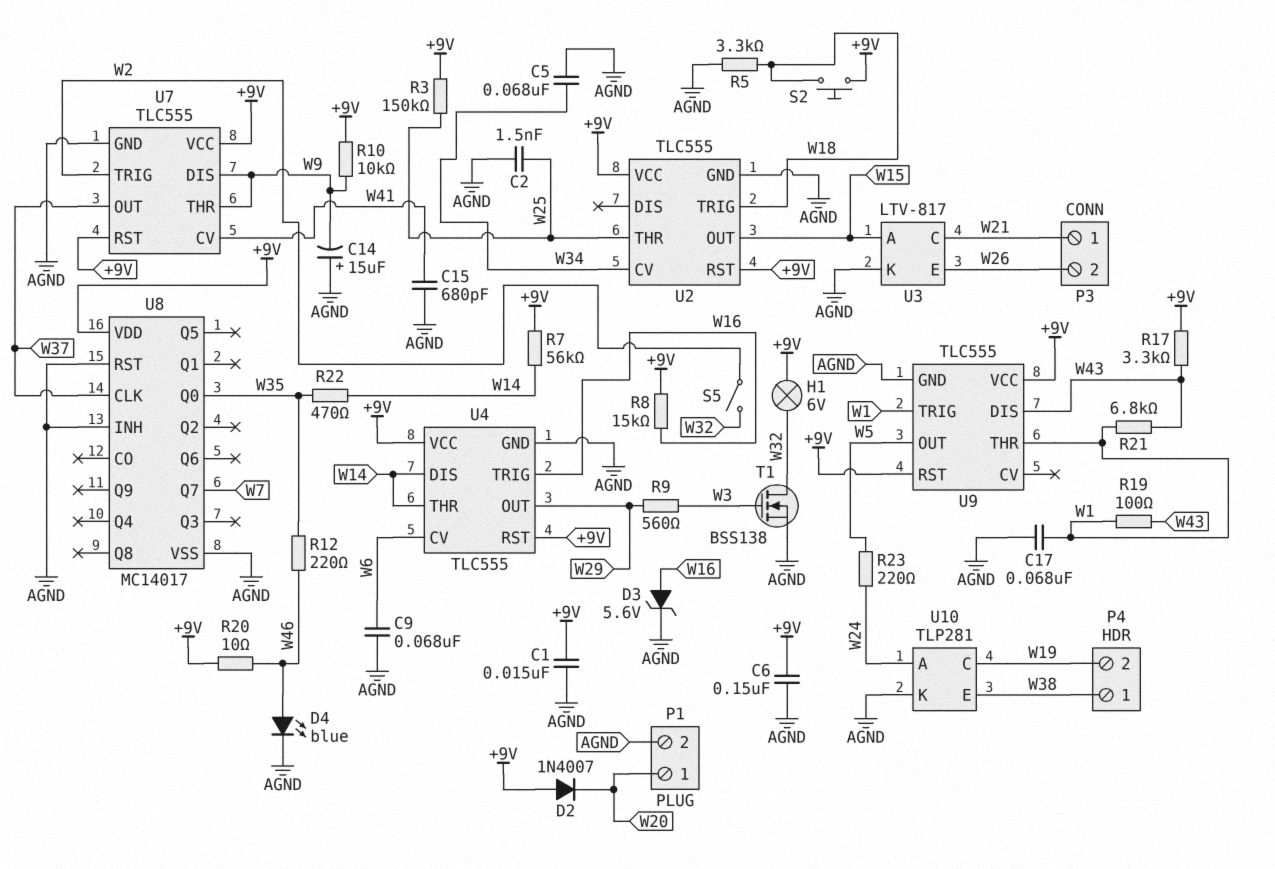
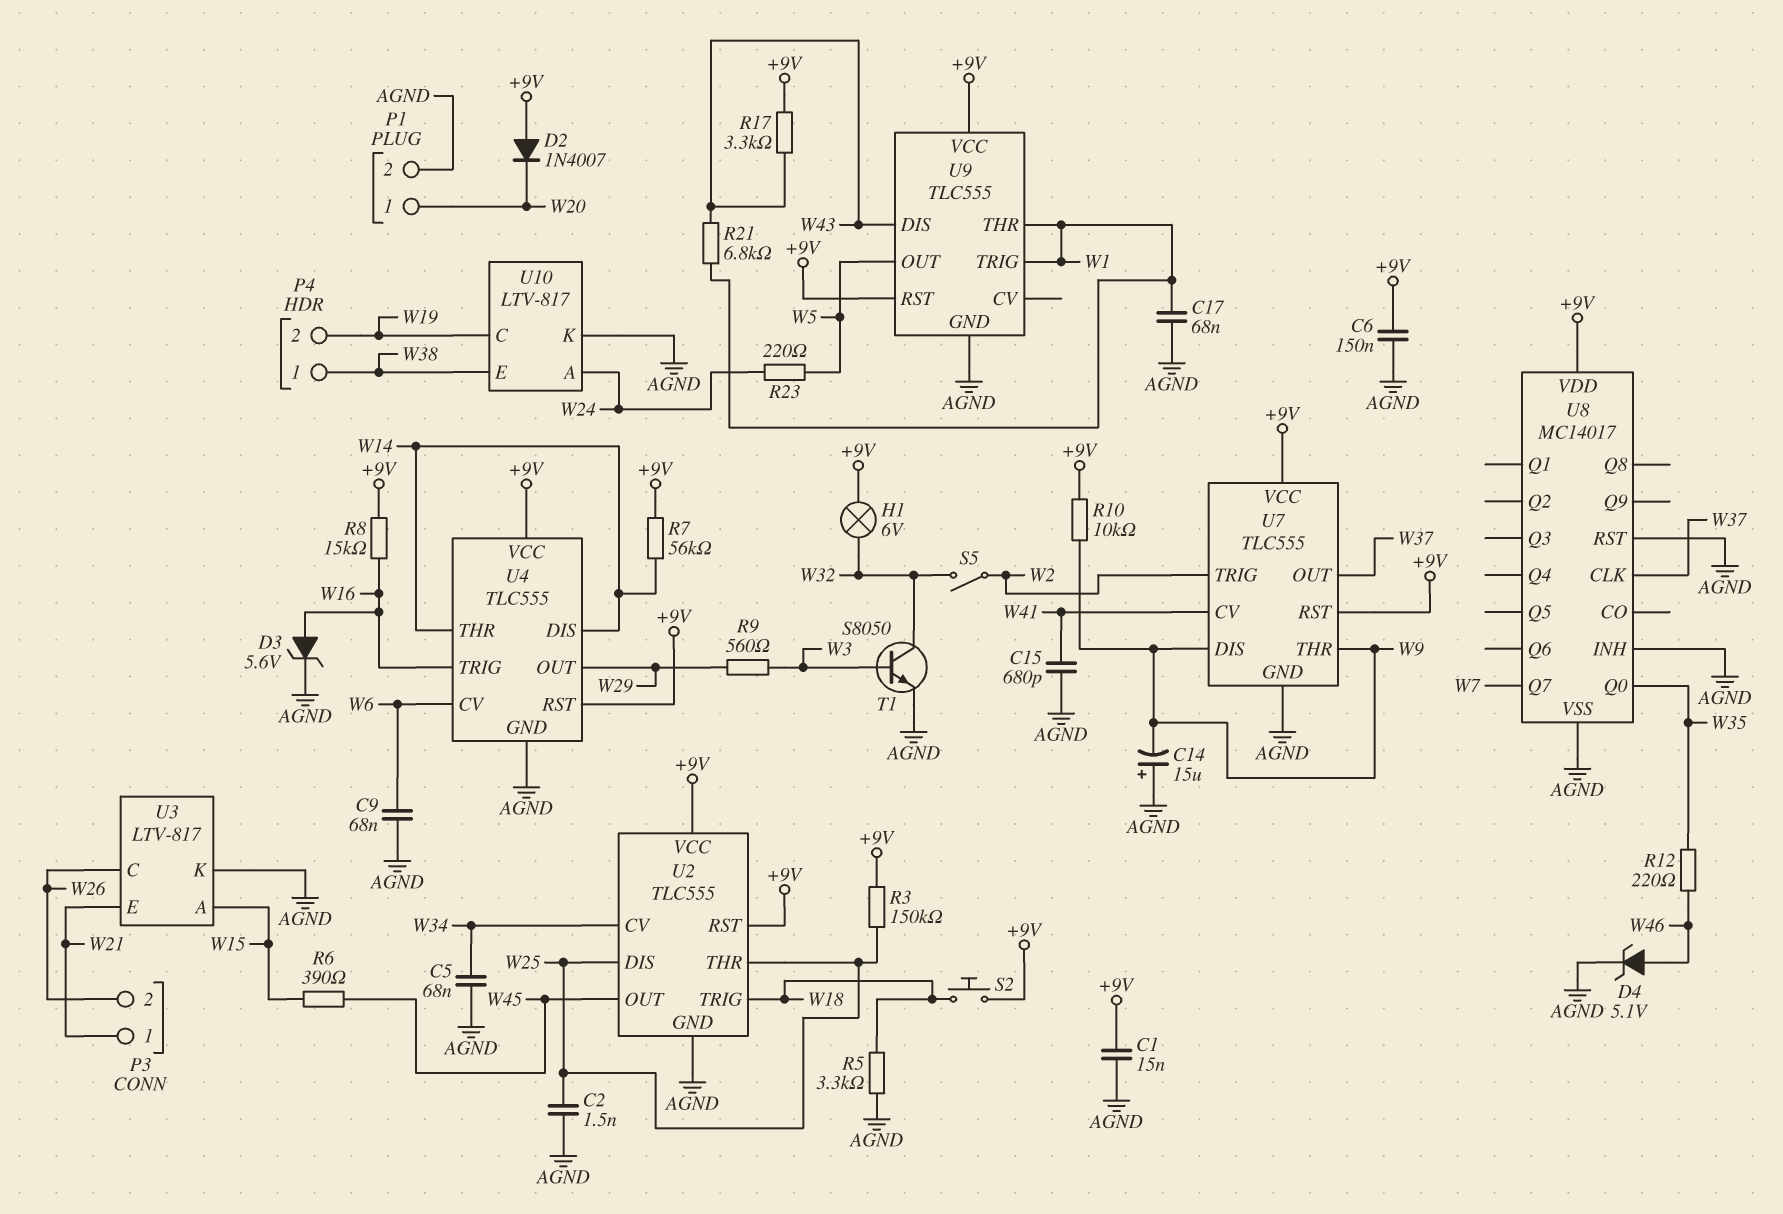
D4: LED blue (A W46, K AGND) -> zener 5.1V (A W46, K AGND)
R6: none -> 390 (W15, W45)
R19: 100 (W1, W43) -> none
R20: 10 (+9V, W46) -> none
R22: 470 (W14, W35) -> none
T1: NMOS BSS138 (G W3, D W32, S AGND) -> NPN S8050 (B W3, C W32, E AGND)
U2 pin DIS: none -> W25
U2 pin OUT: W15 -> W45
U3 pin C: W21 -> W26
U3 pin E: W26 -> W21
U10: TLP281 -> LTV-817

